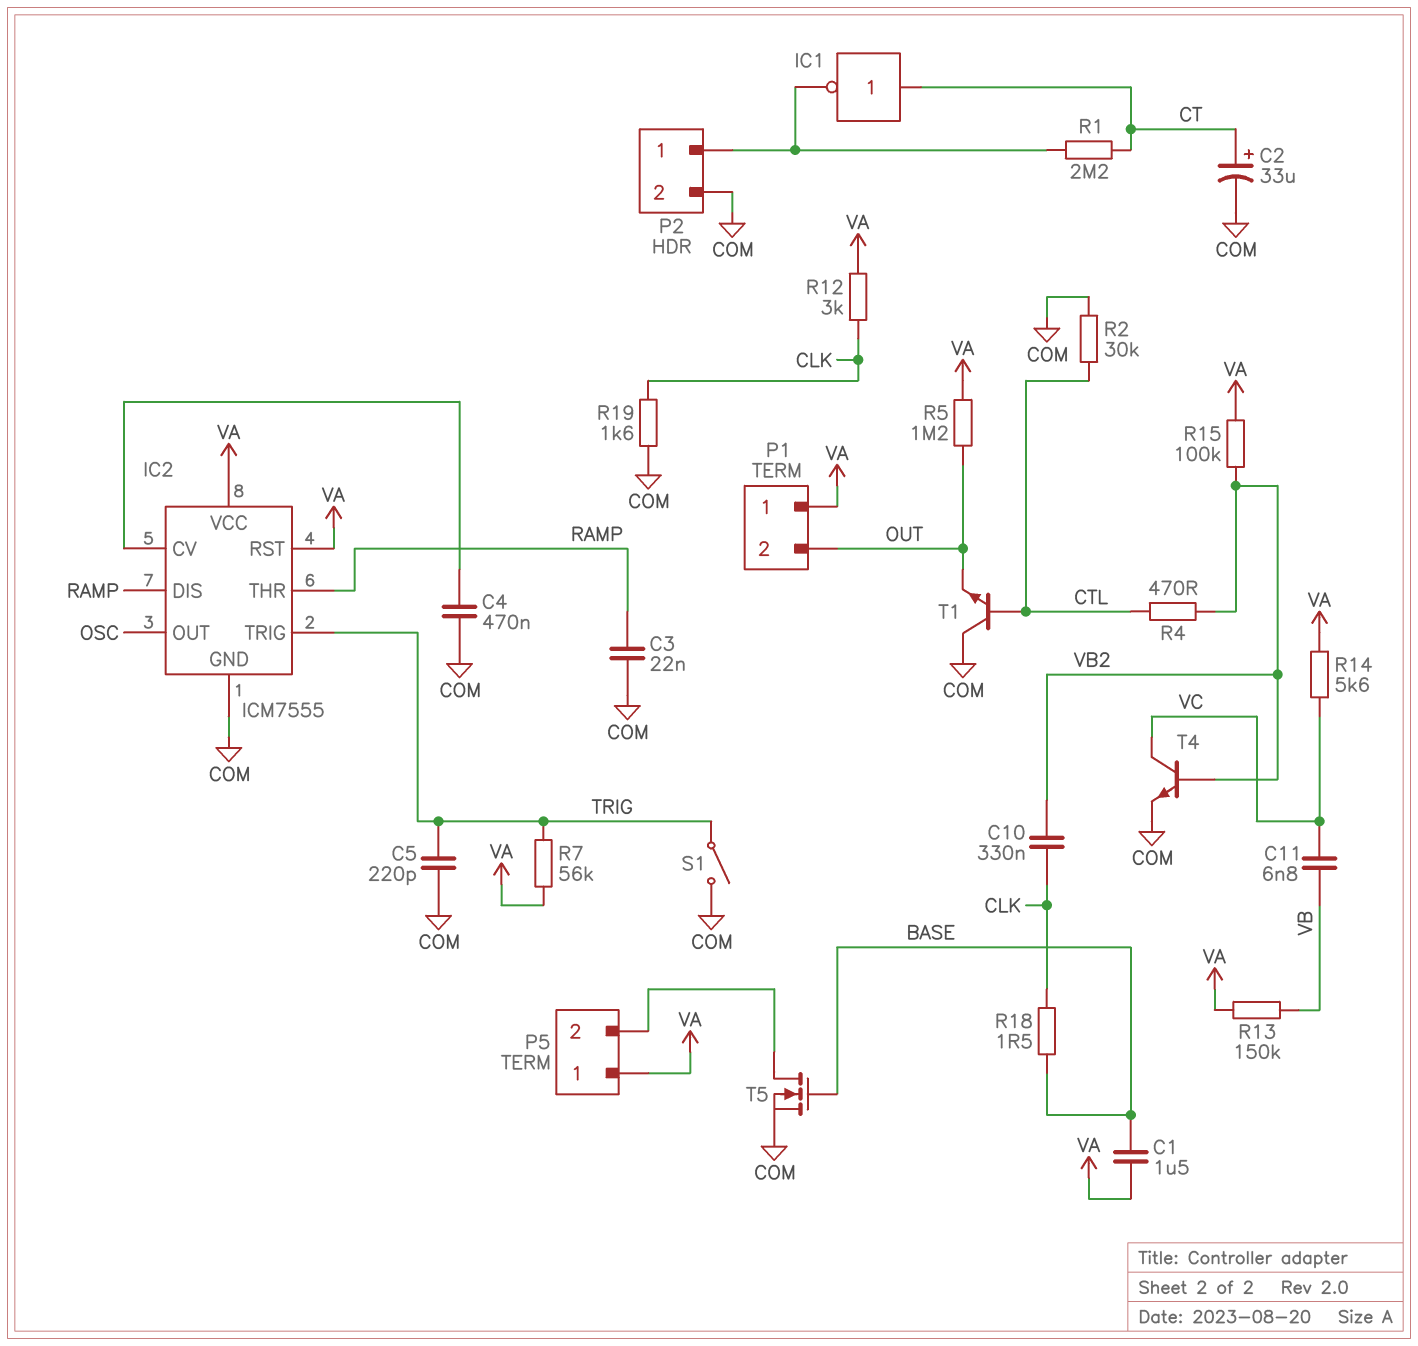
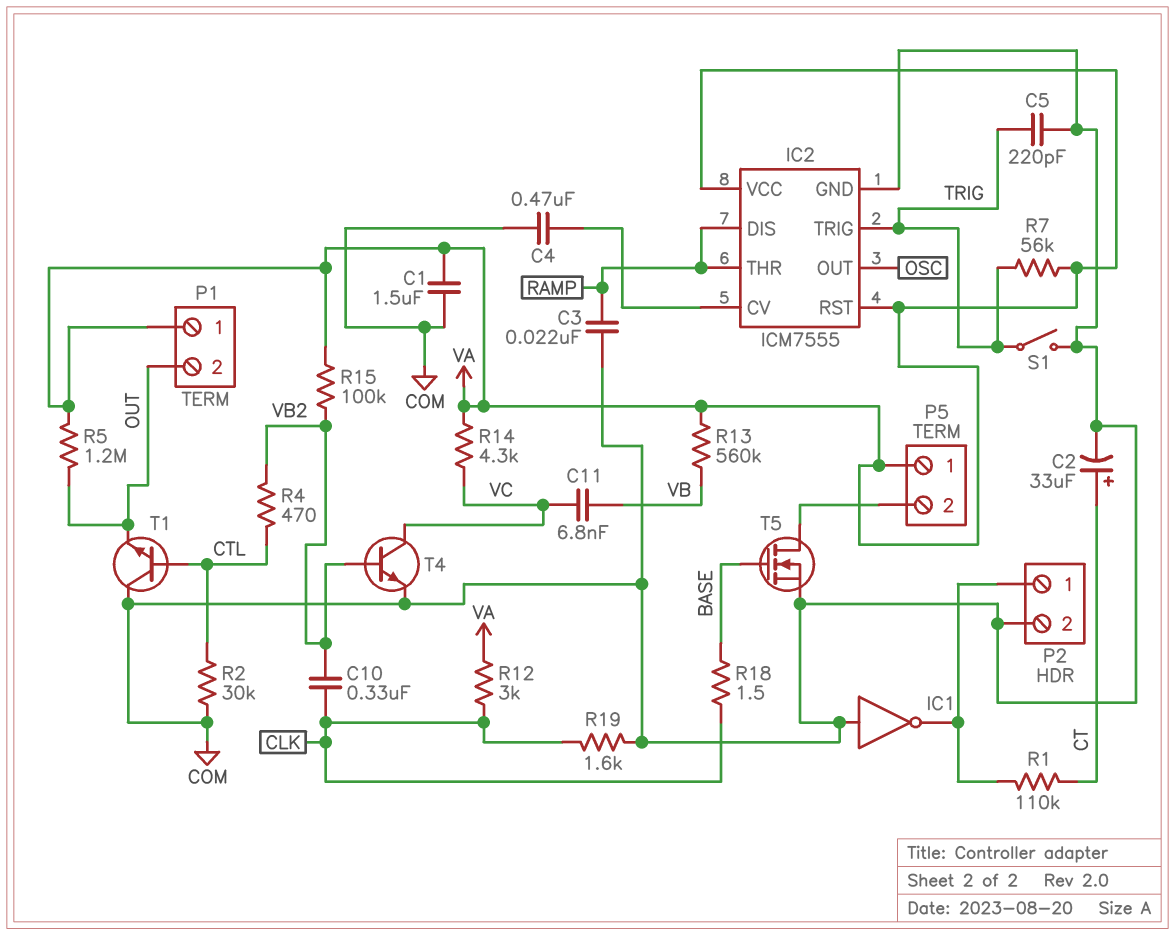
C1: 1.5uF (BASE, VA) -> 1.5uF (COM, VA)
IC1: NOT (in CT, out P2/1) -> NOT (in COM, out P2/1)
R1: 2.2M (CT, P2/1) -> 110k (CT, P2/1)
R13: 150k (VA, VB) -> 560k (VA, VB)
R14: 5.6k (VA, VC) -> 4.3k (VA, VC)

